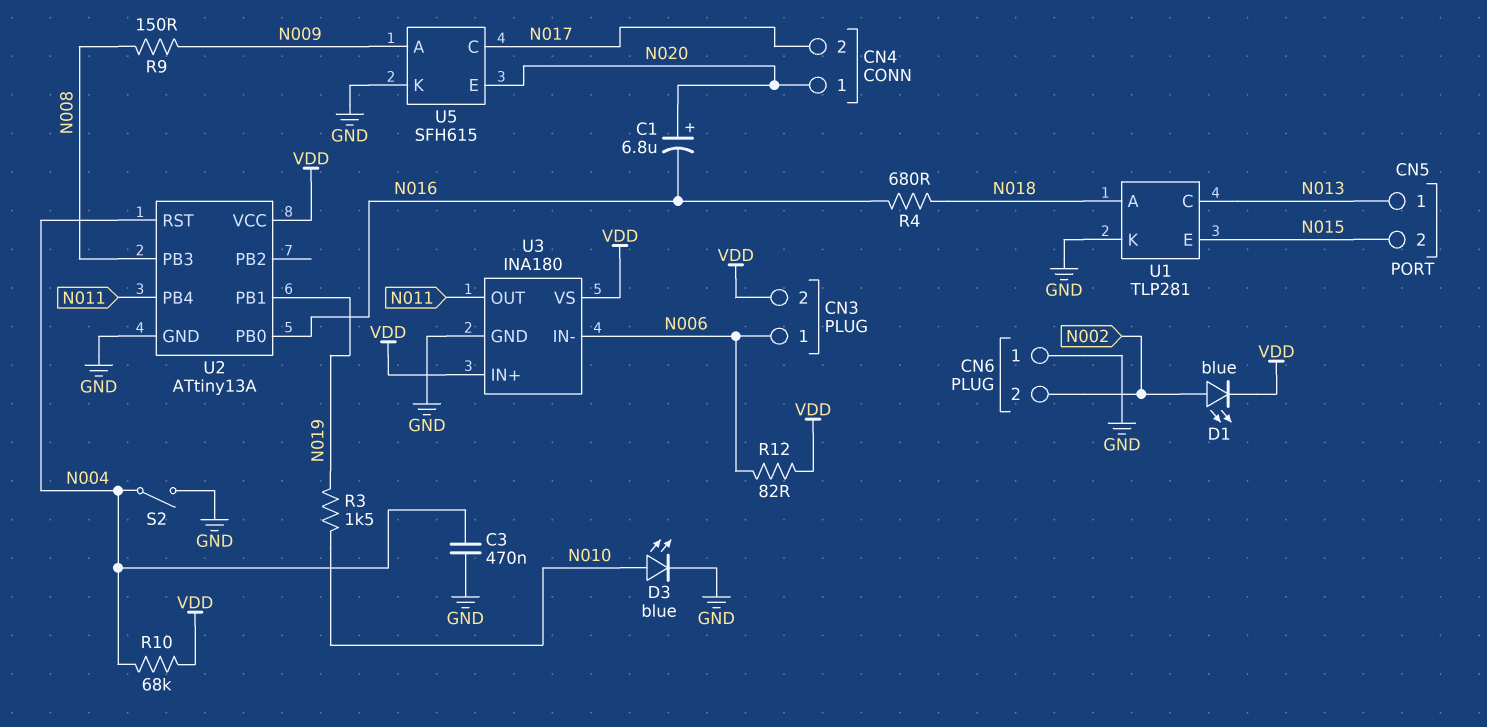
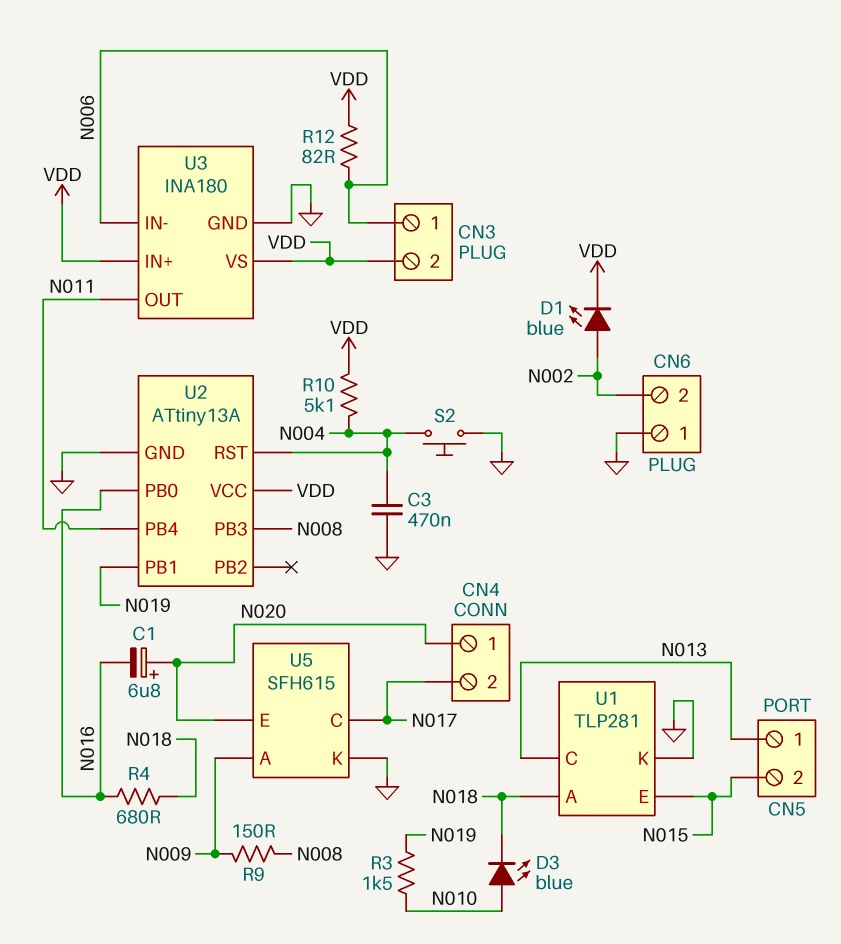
D3: LED blue (A N010, K GND) -> LED blue (A N010, K N018)
R10: 68k (N004, VDD) -> 5.1k (N004, VDD)
S2: switch (GND, N004) -> button (GND, N004)

